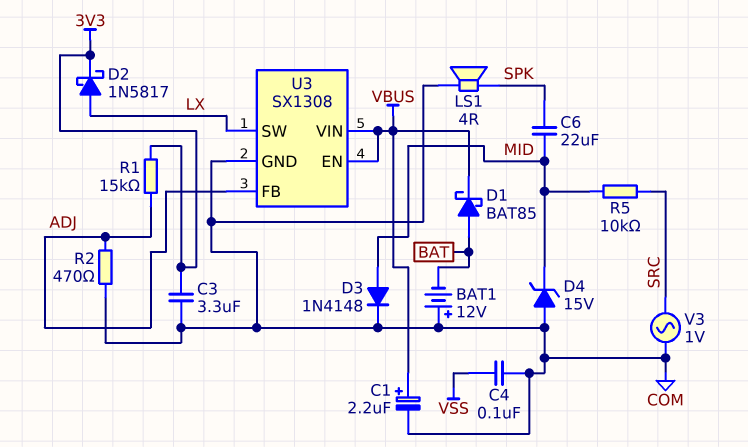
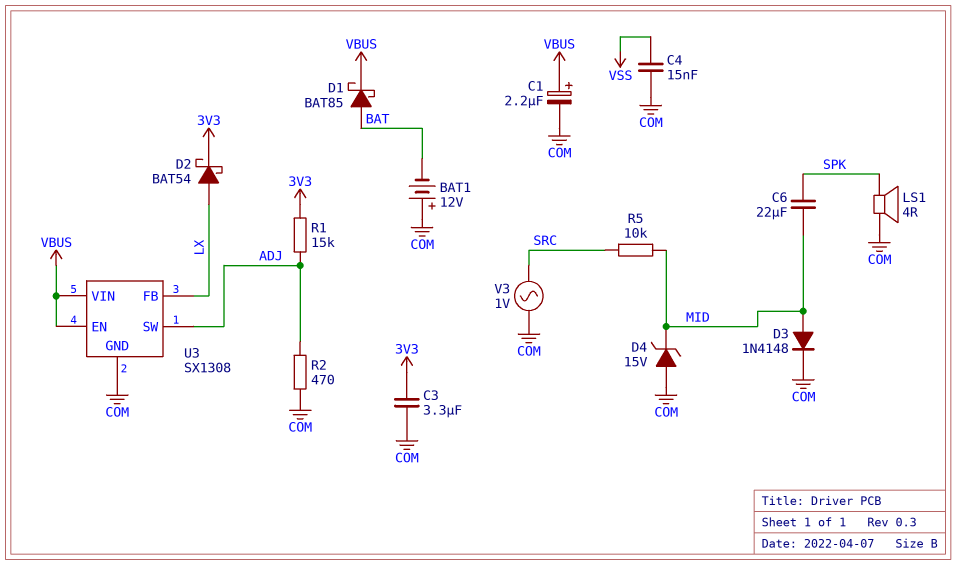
C4: 100nF (COM, VSS) -> 15nF (COM, VSS)
D2: schottky 1N5817 (A LX, K 3V3) -> schottky BAT54 (A LX, K 3V3)
U3 pin FB: ADJ -> LX
U3 pin SW: LX -> ADJ

